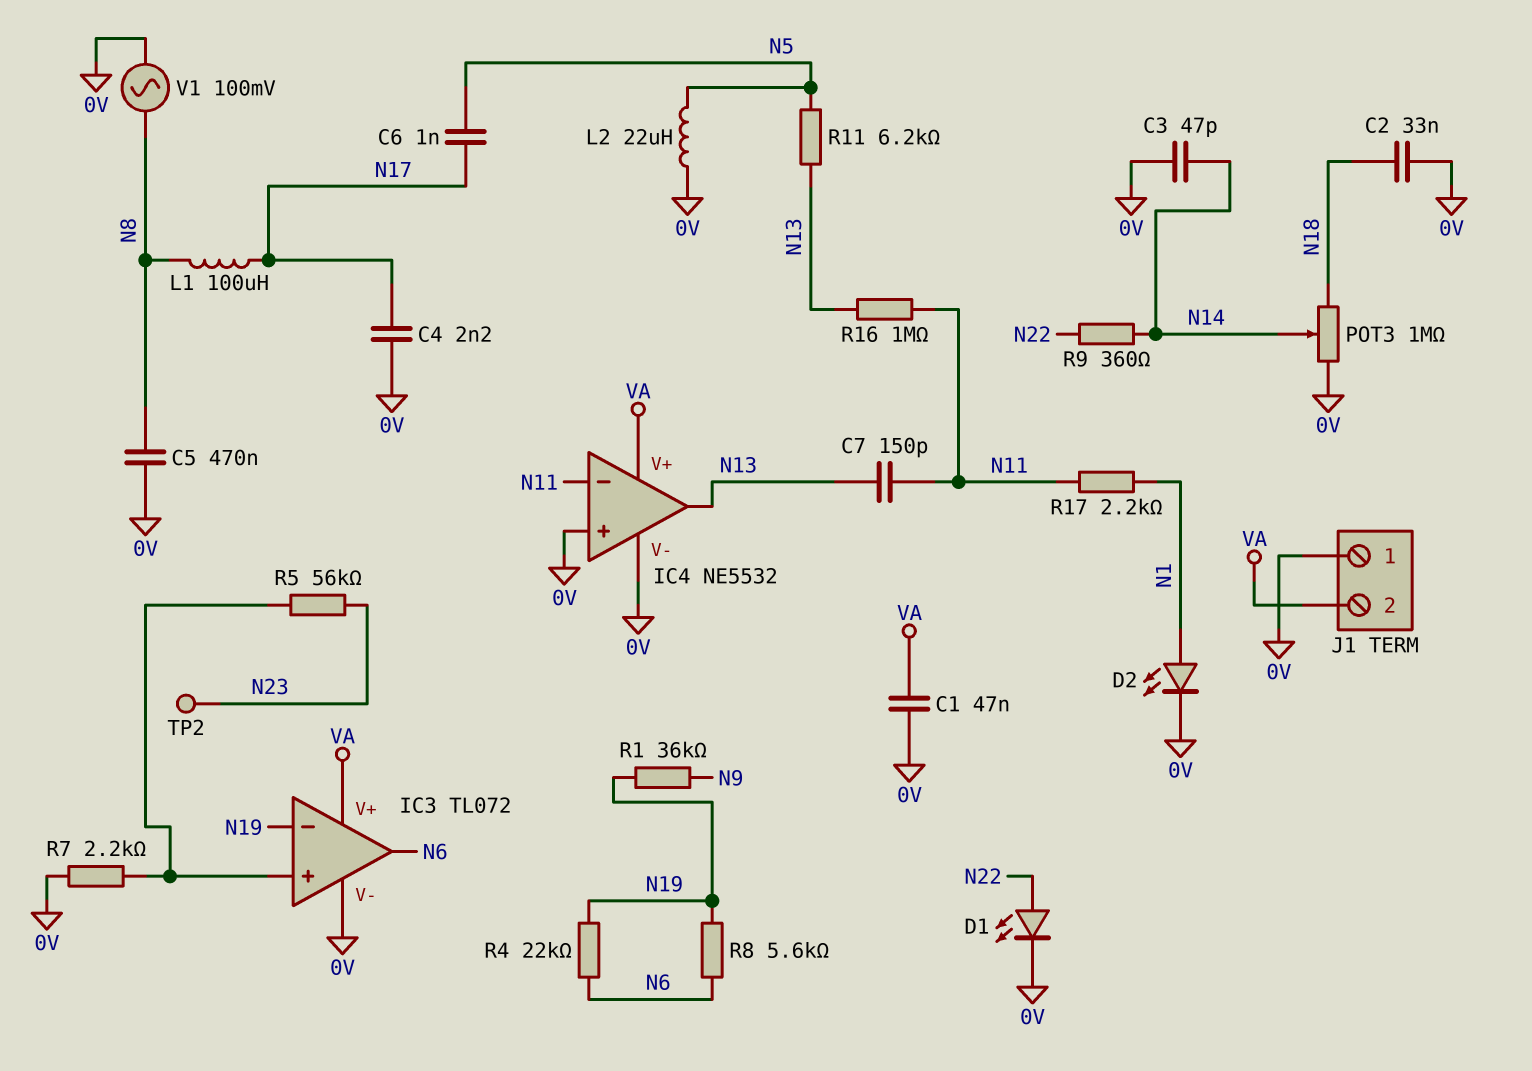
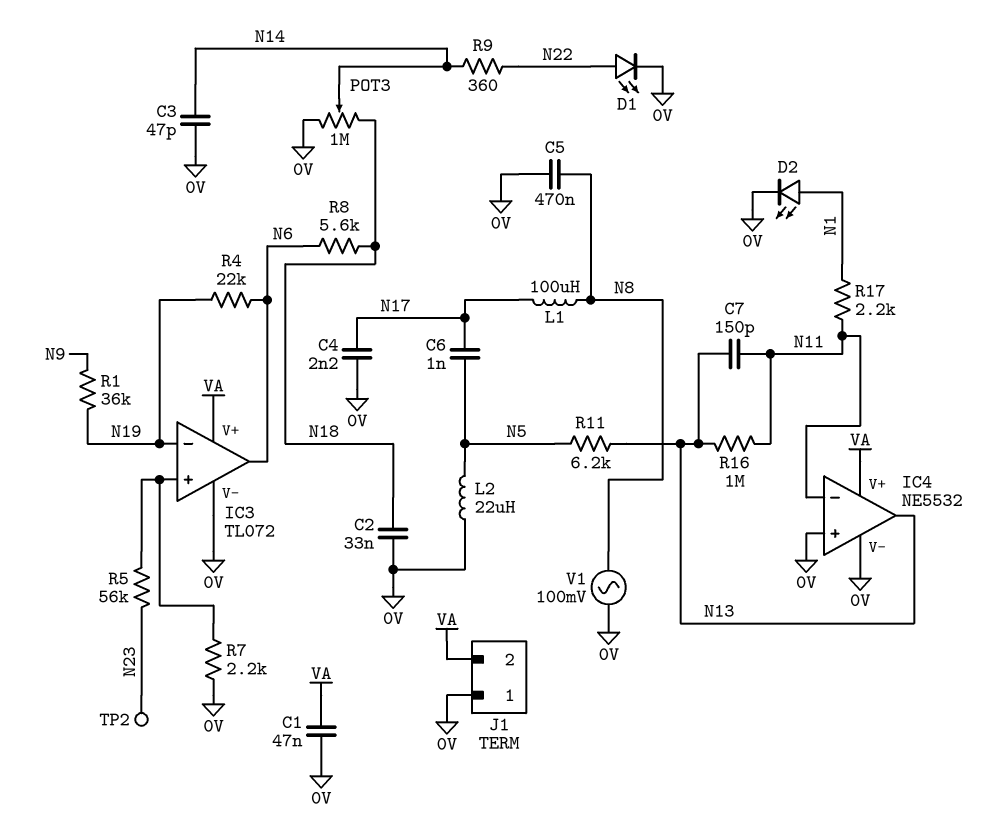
R8: 5.6k (N6, N19) -> 5.6k (N6, N18)

